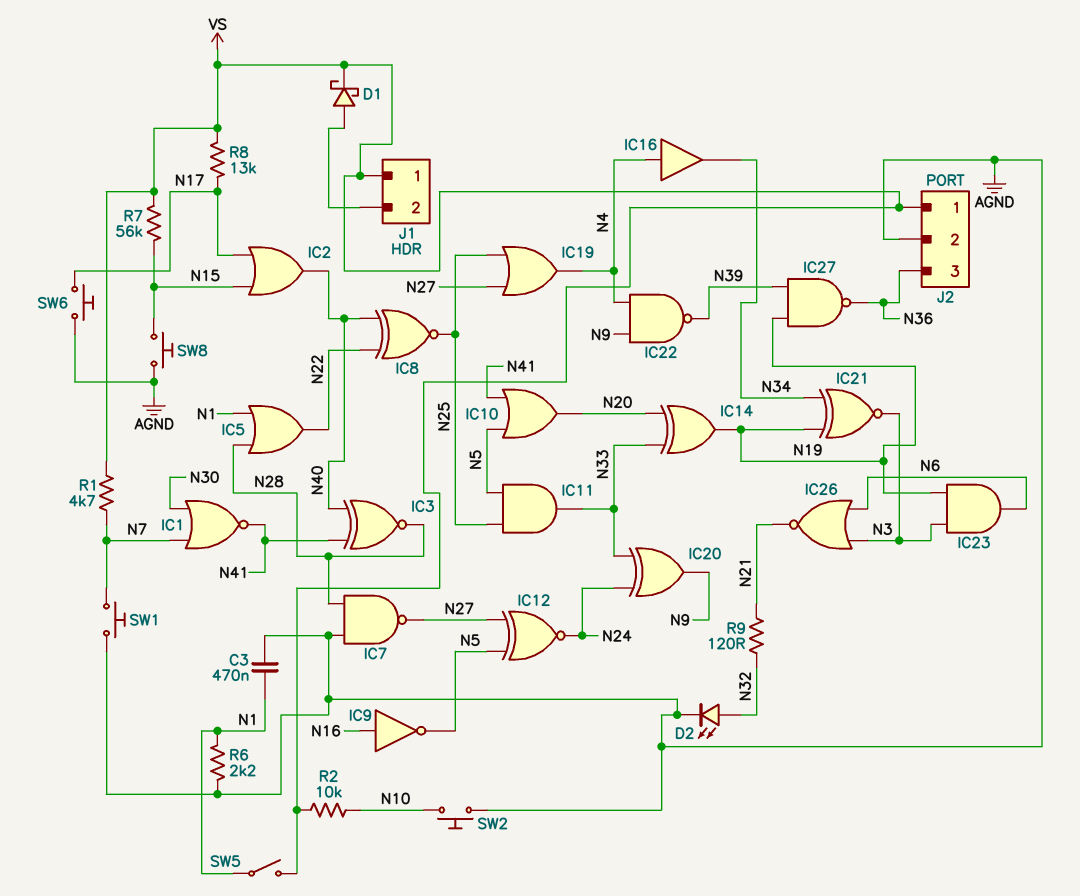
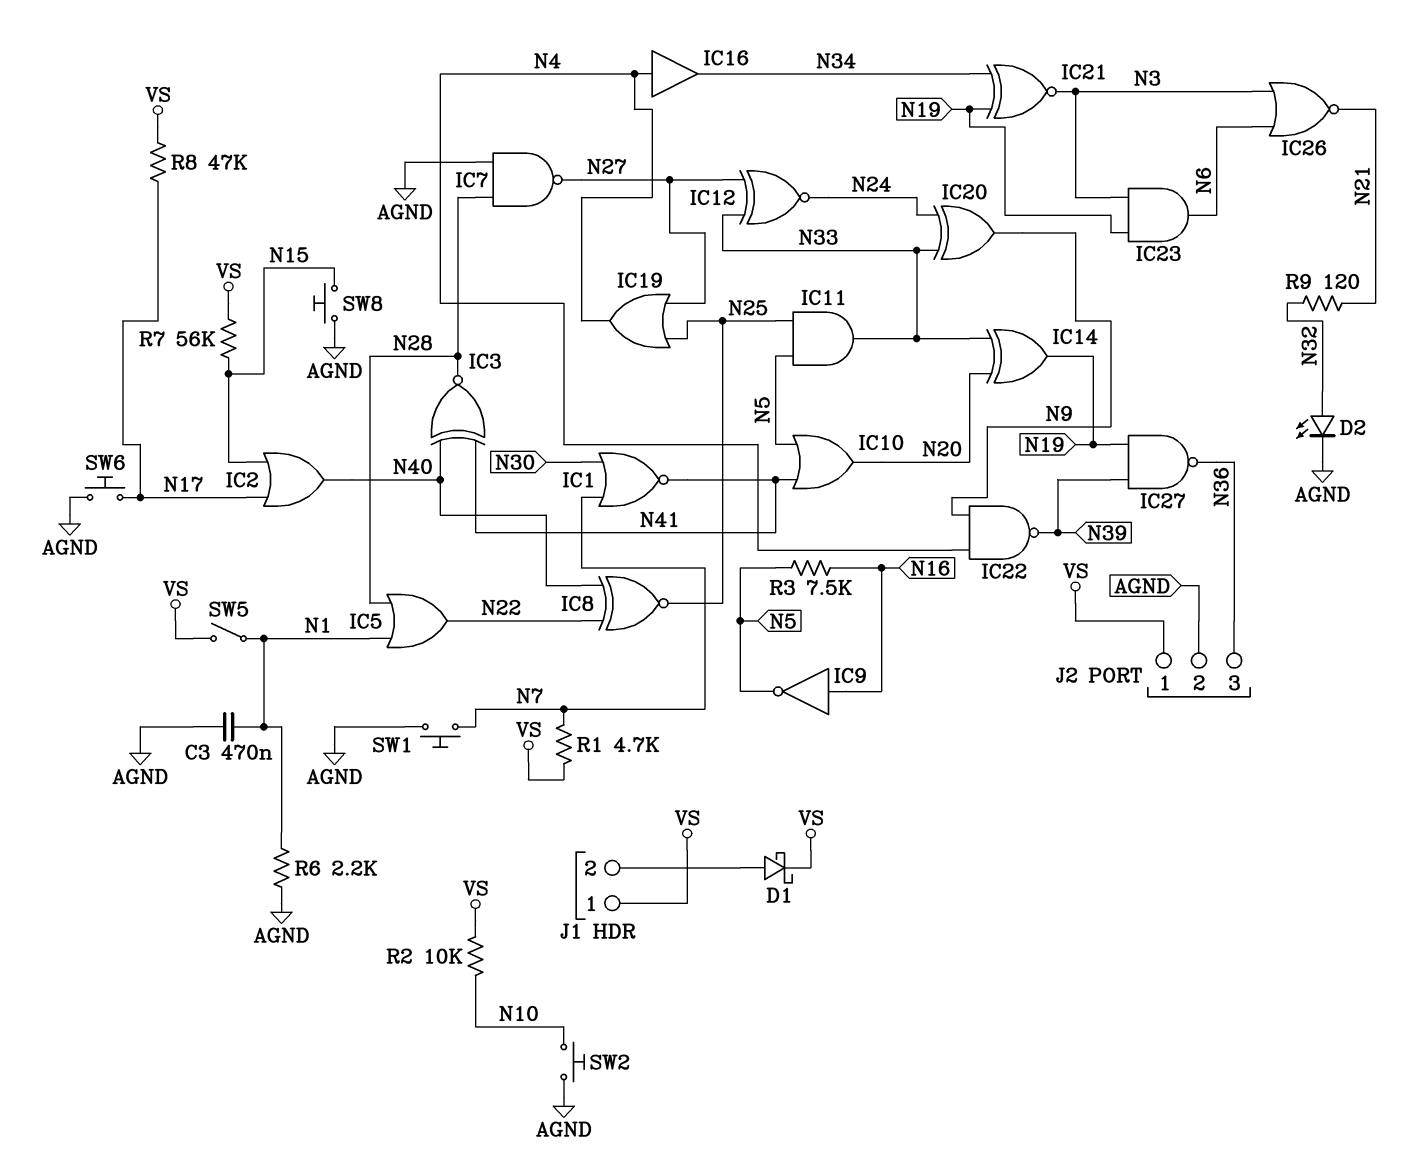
IC12: XNOR (in N5, in N27, out N24) -> XNOR (in N27, in N33, out N24)
R3: none -> 7.5k (N5, N16)
R8: 13k (N17, VS) -> 47k (N17, VS)

